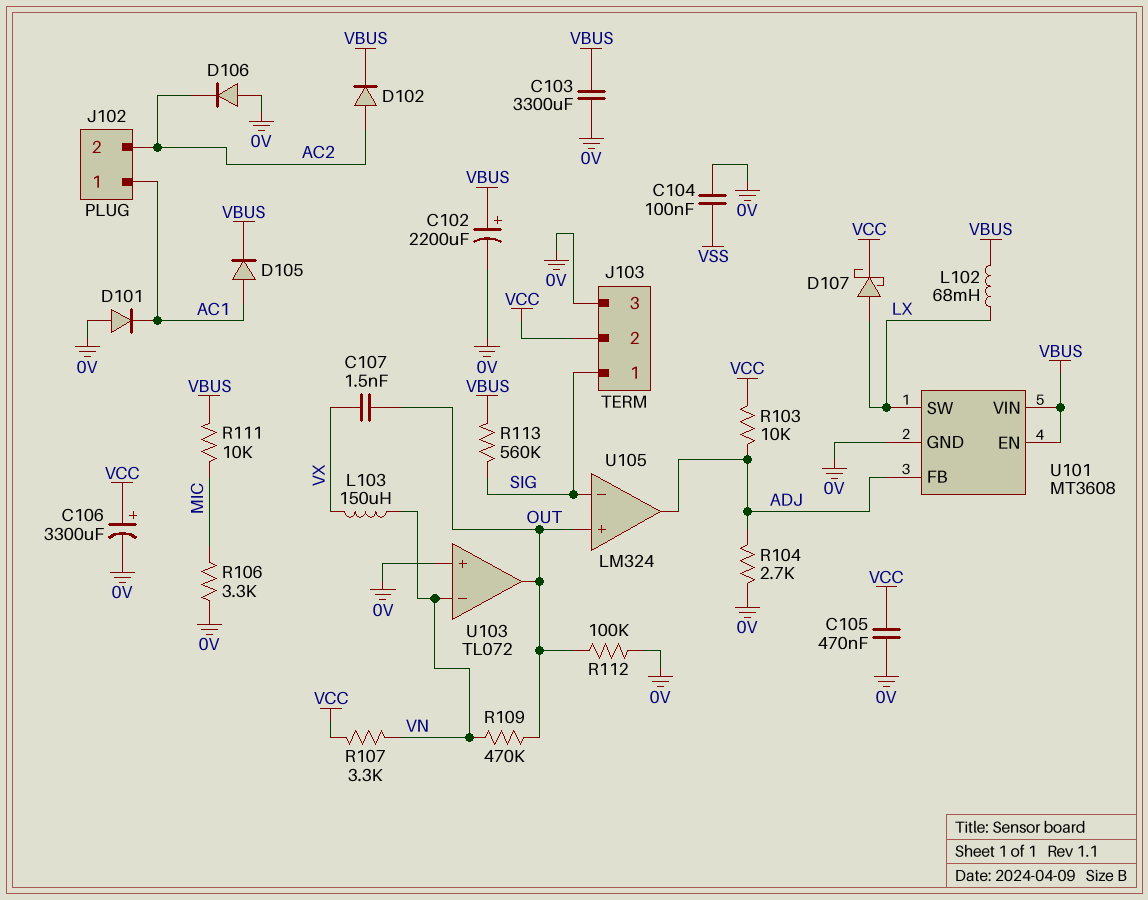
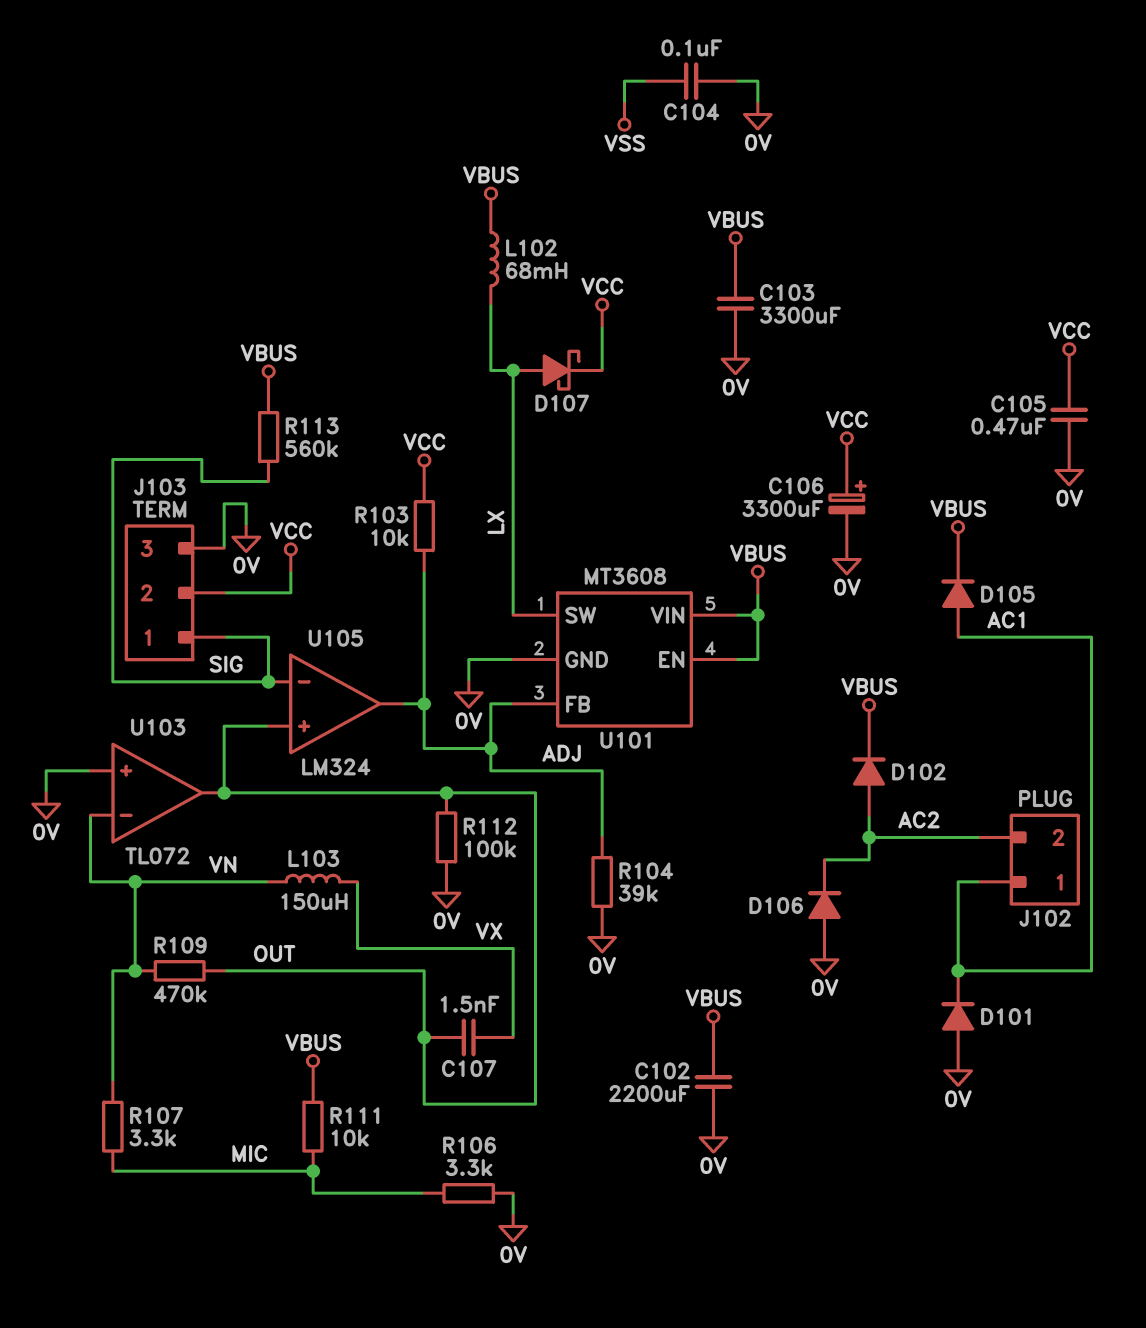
C102: 2200uF (plus VBUS, minus 0V) -> 2200uF (0V, VBUS)
R104: 2.7k (0V, ADJ) -> 39k (0V, ADJ)
R107: 3.3k (VCC, VN) -> 3.3k (MIC, VN)

